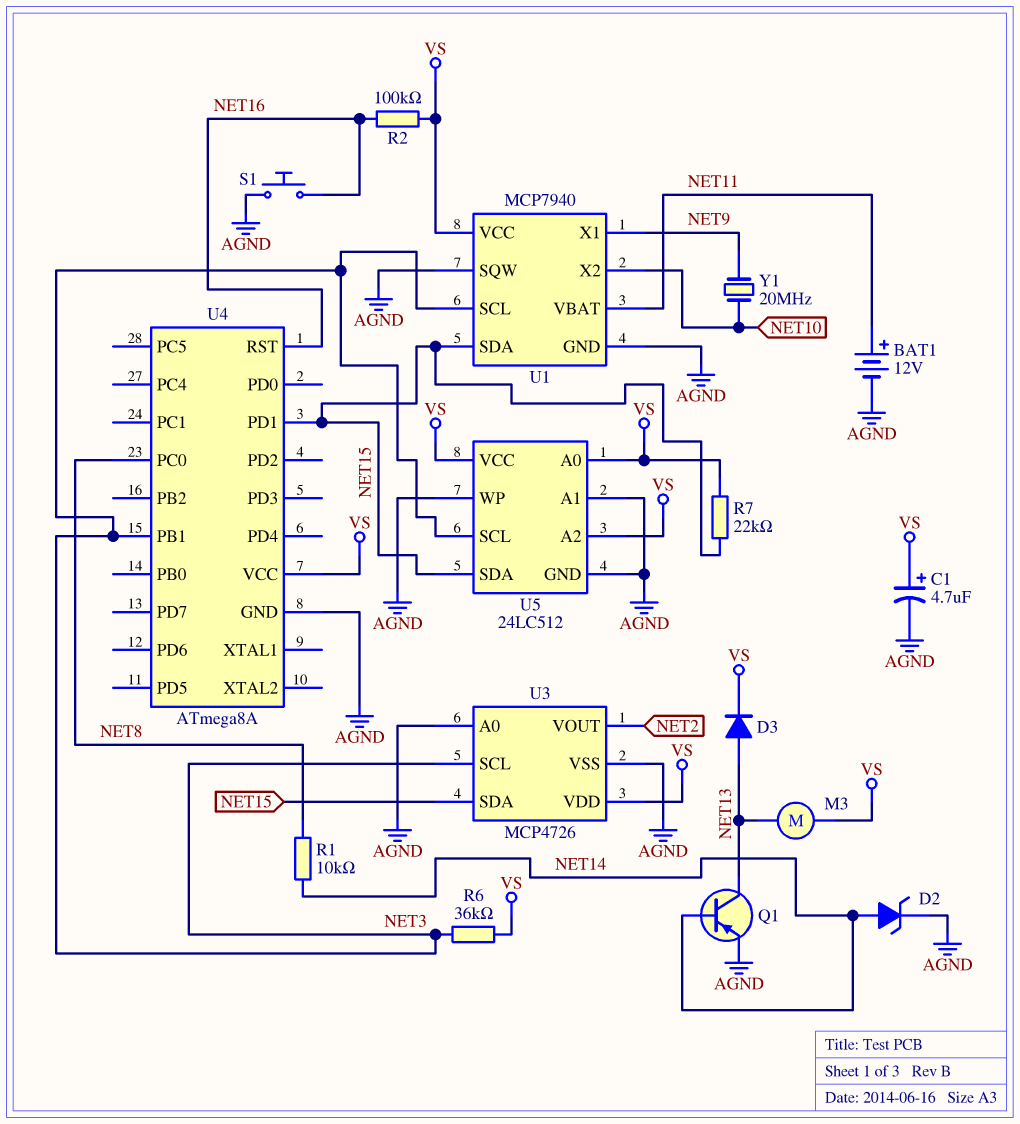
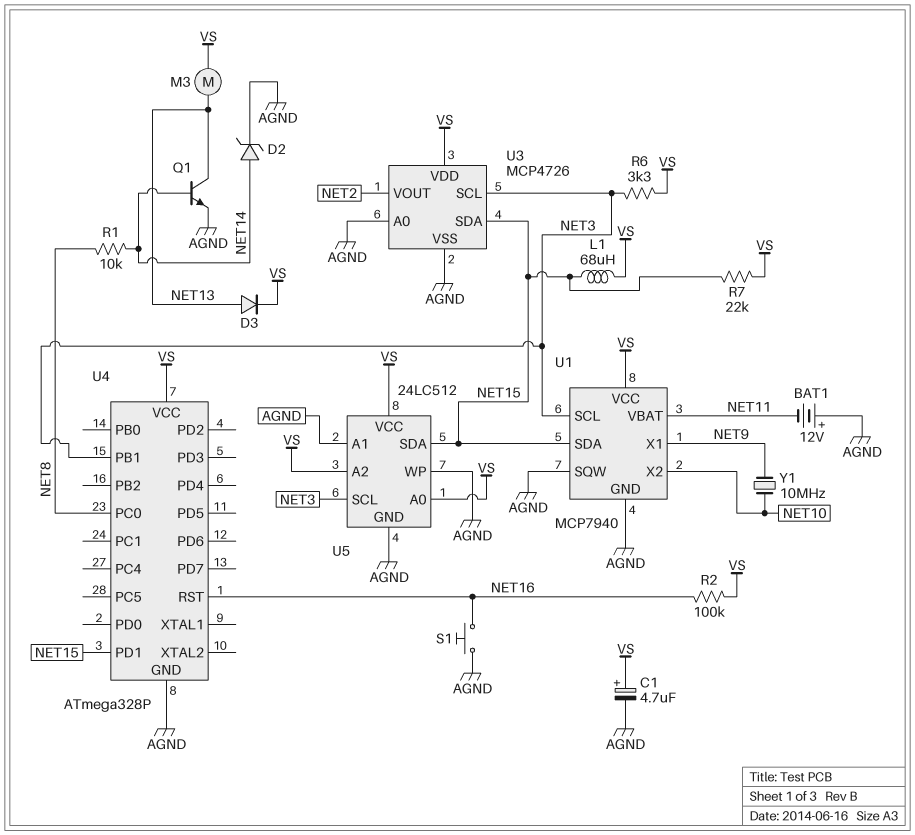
BAT1: 12V (plus NET11, minus AGND) -> 12V (plus AGND, minus NET11)
L1: none -> 68uH (NET15, VS)
Q1: PNP (B NET14, C NET13, E AGND) -> NPN (B NET14, C NET13, E AGND)
R6: 36k (NET3, VS) -> 3.3k (NET3, VS)
U4: ATmega8A -> ATmega328P
Y1: 20MHz (NET9, NET10) -> 10MHz (NET9, NET10)

